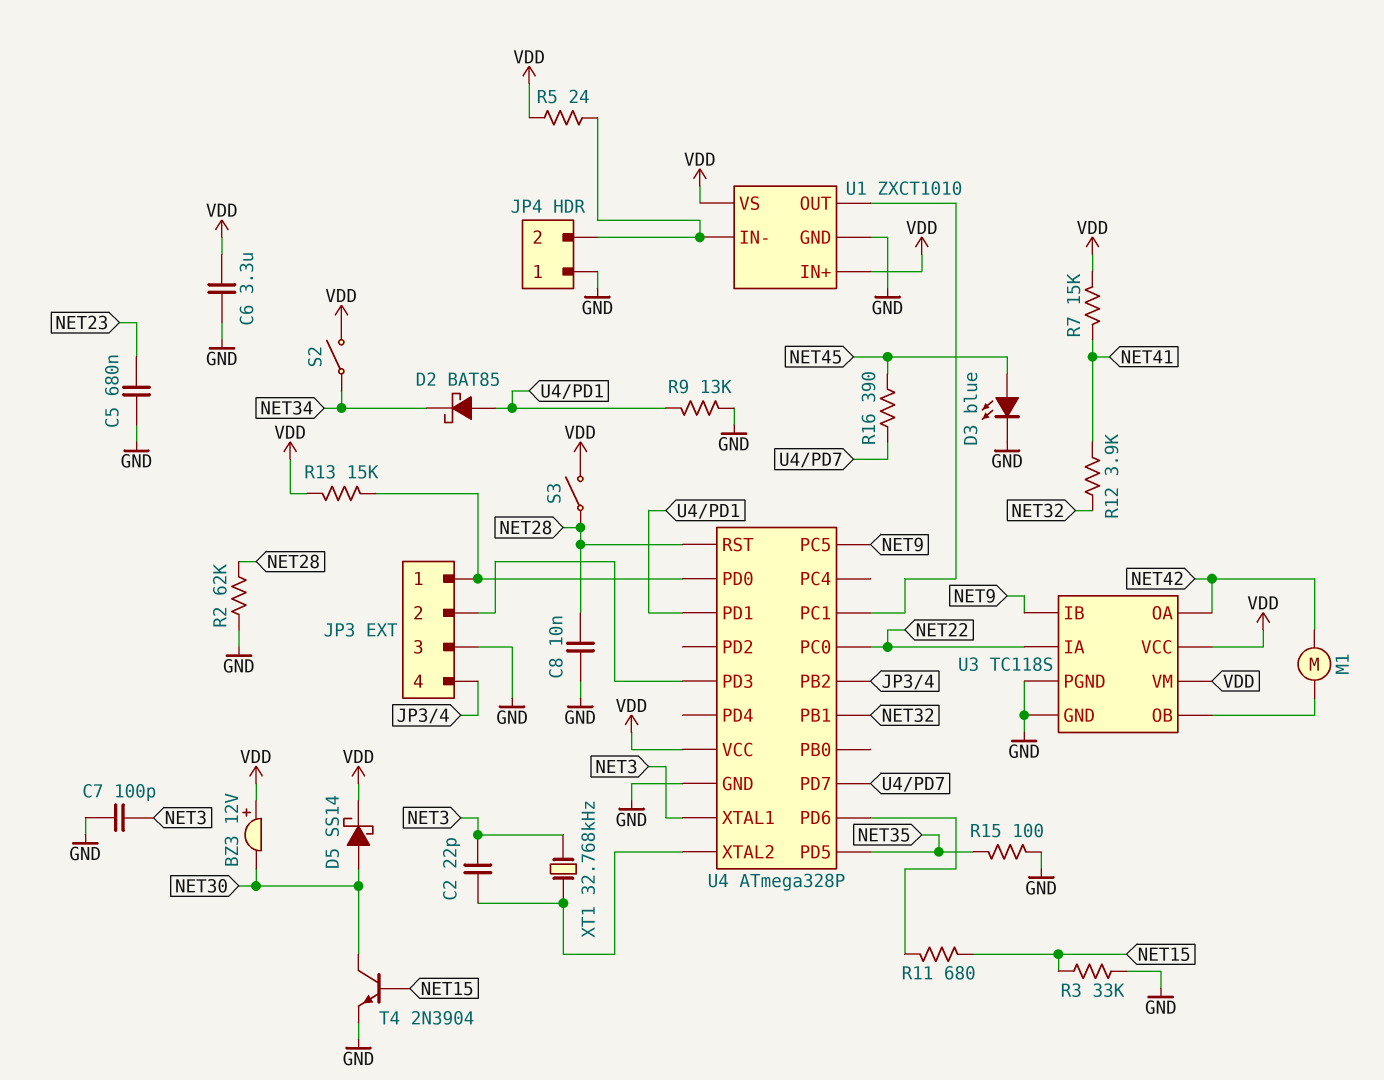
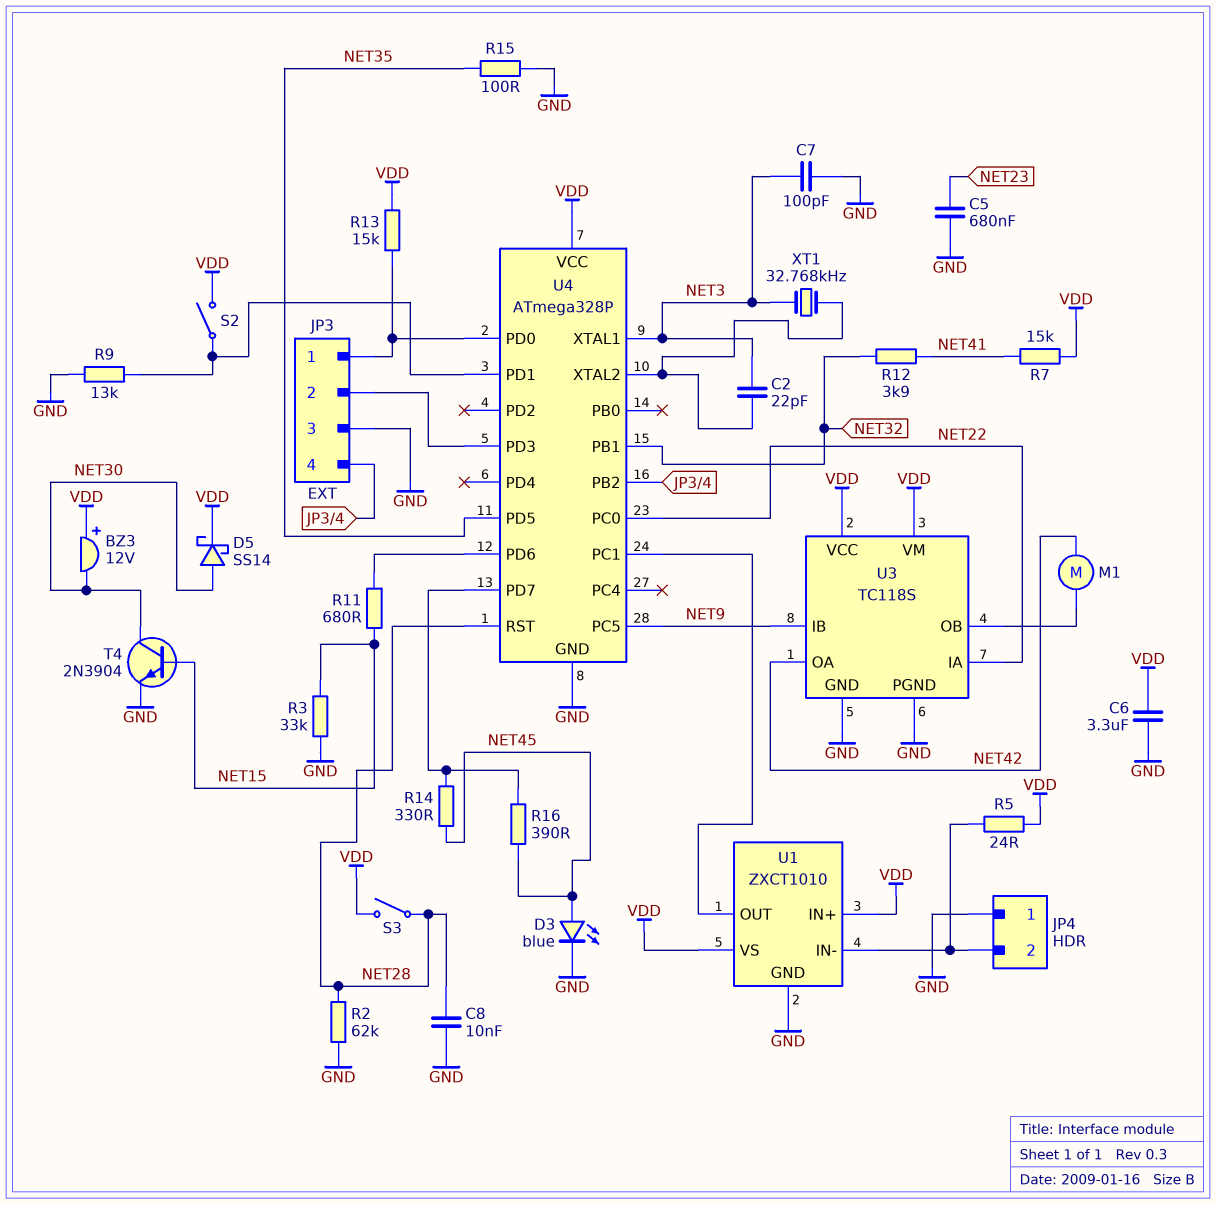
D2: schottky BAT85 (A U4/PD1, K NET34) -> none
R14: none -> 330 (NET45, U4/PD7)
S2: switch (NET34, VDD) -> switch (U4/PD1, VDD)

